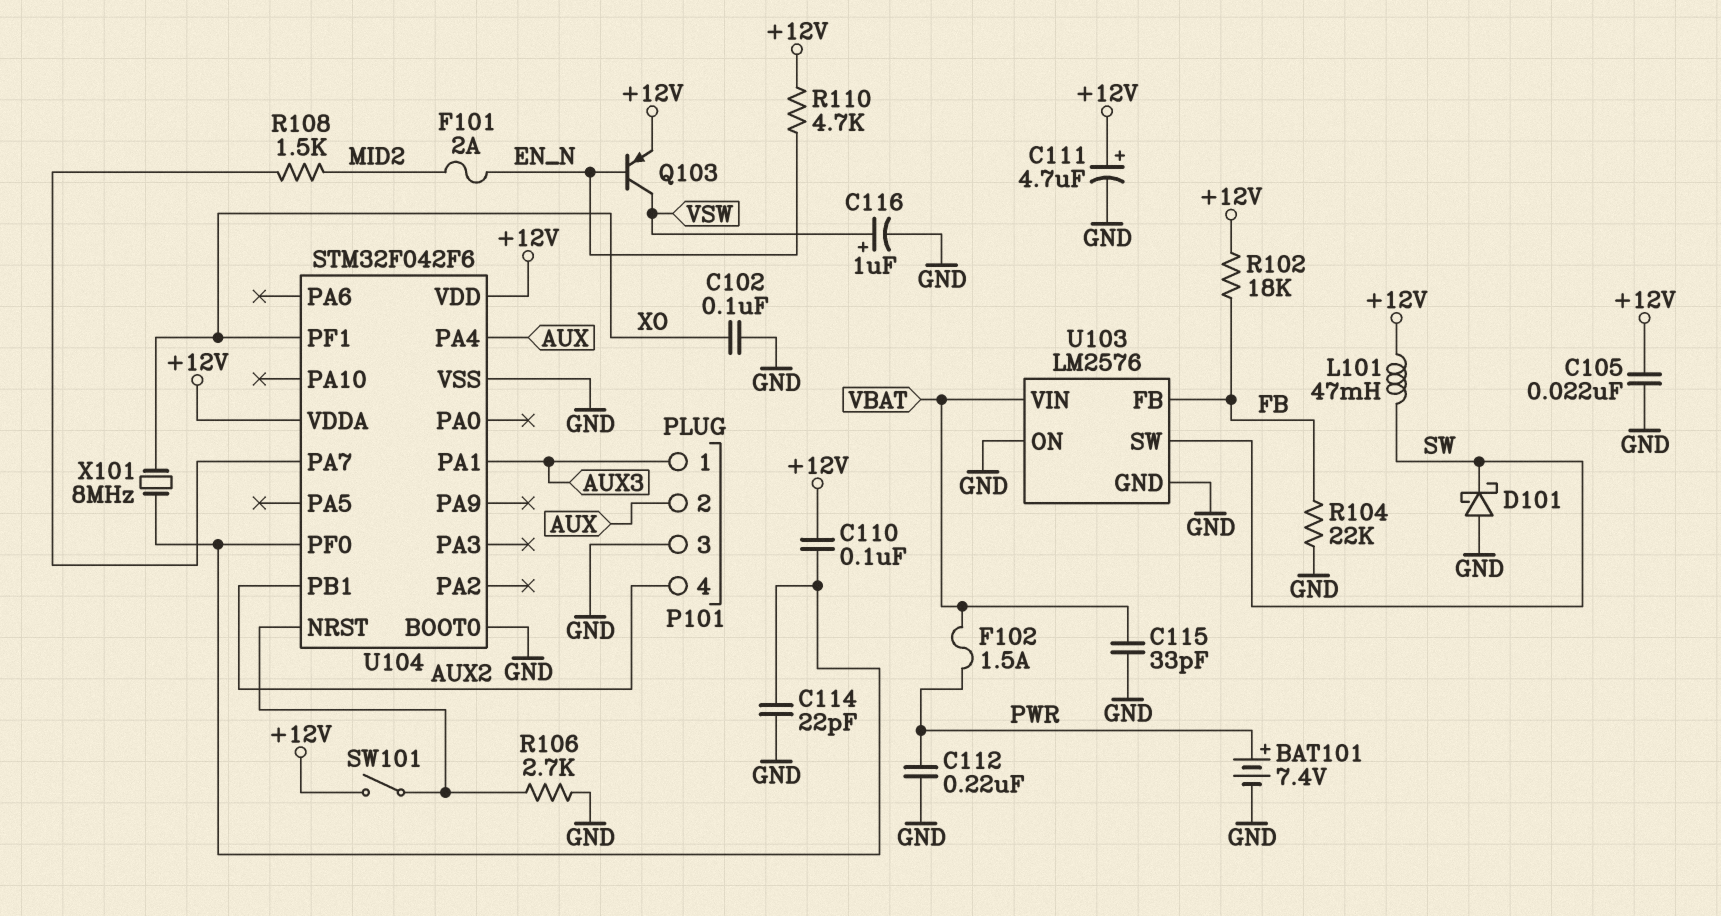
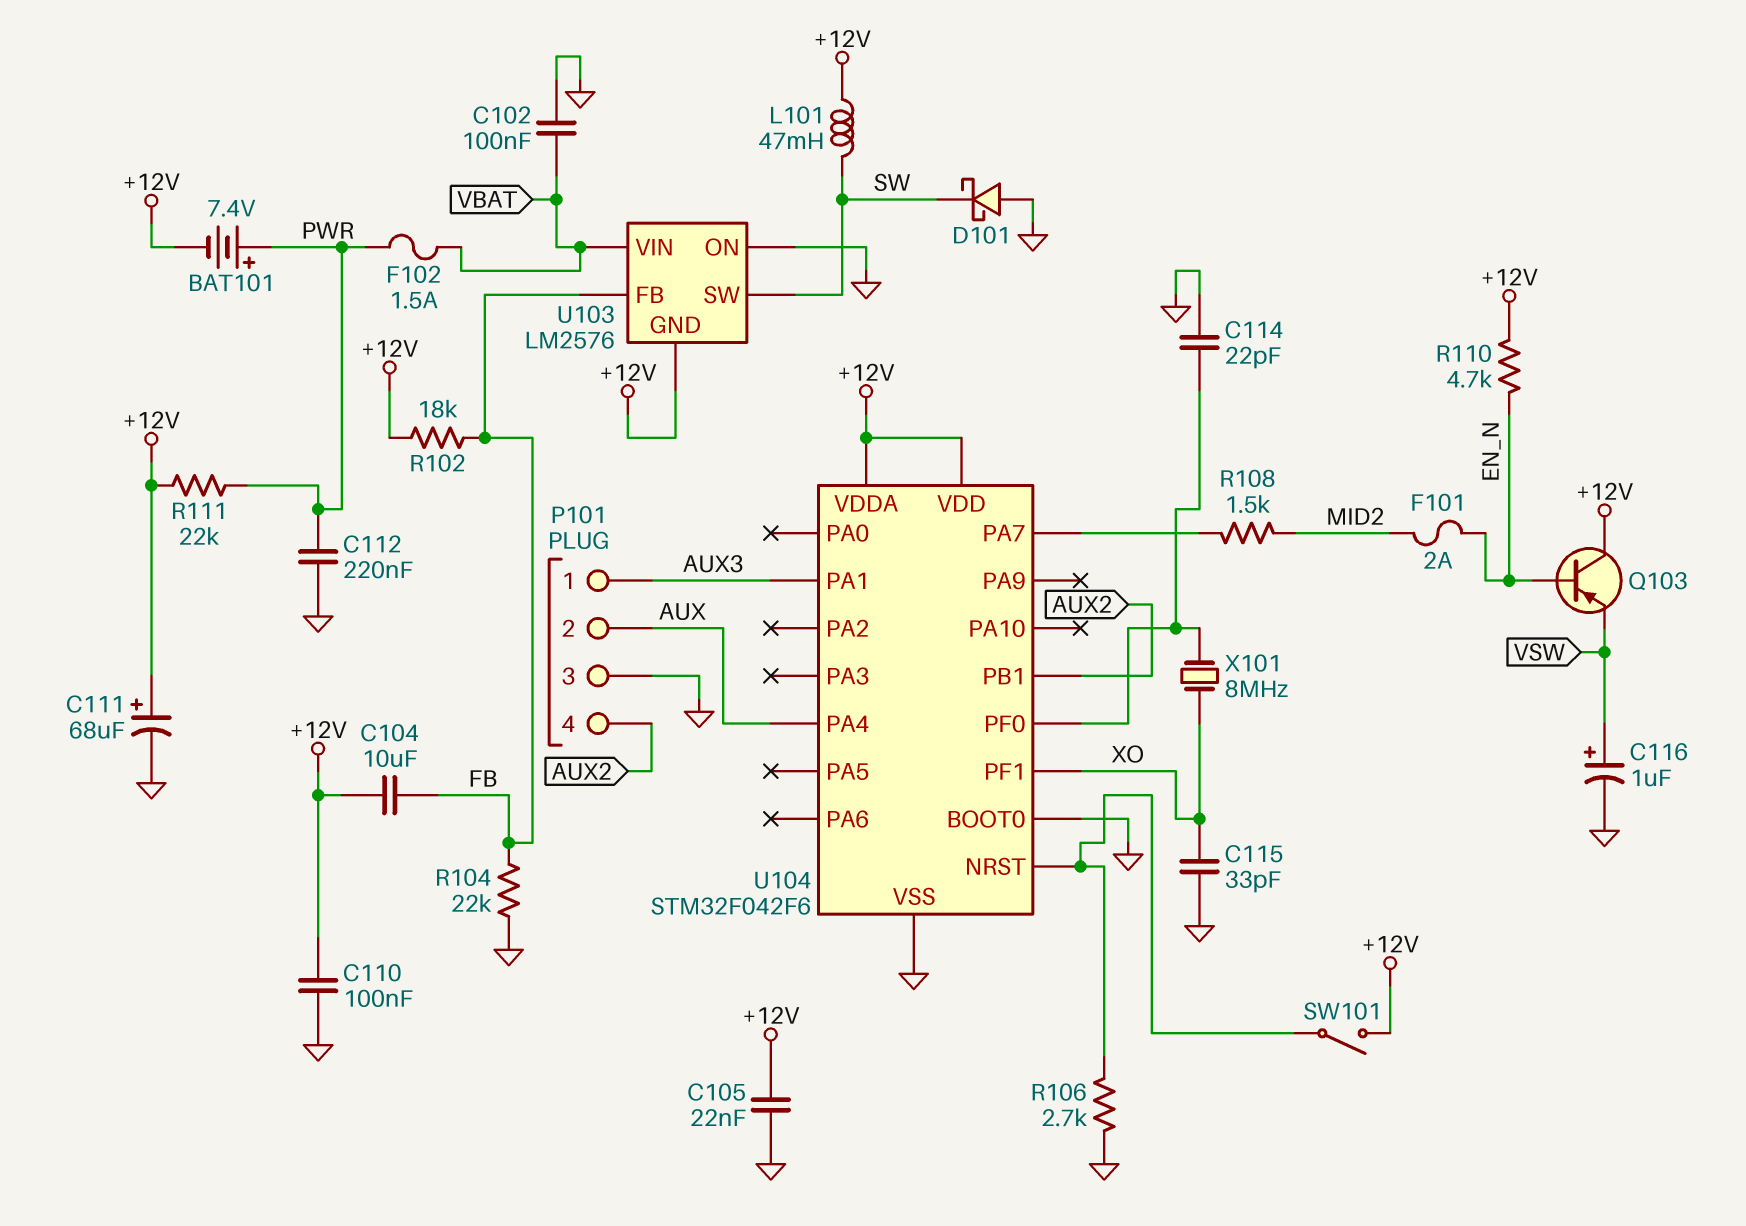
BAT101: 7.4V (plus PWR, minus GND) -> 7.4V (plus PWR, minus +12V)
C102: 100nF (GND, XO) -> 100nF (GND, VBAT)
C104: none -> 10uF (+12V, FB)
C110: 100nF (+12V, U104/PF0) -> 100nF (+12V, GND)
C111: 4.7uF (plus +12V, minus GND) -> 68uF (plus +12V, minus GND)
C115: 33pF (GND, VBAT) -> 33pF (GND, XO)
Q103: PNP (B EN_N, C VSW, E +12V) -> PNP (B EN_N, C +12V, E VSW)
R111: none -> 22k (+12V, PWR)
U103 pin GND: GND -> +12V

